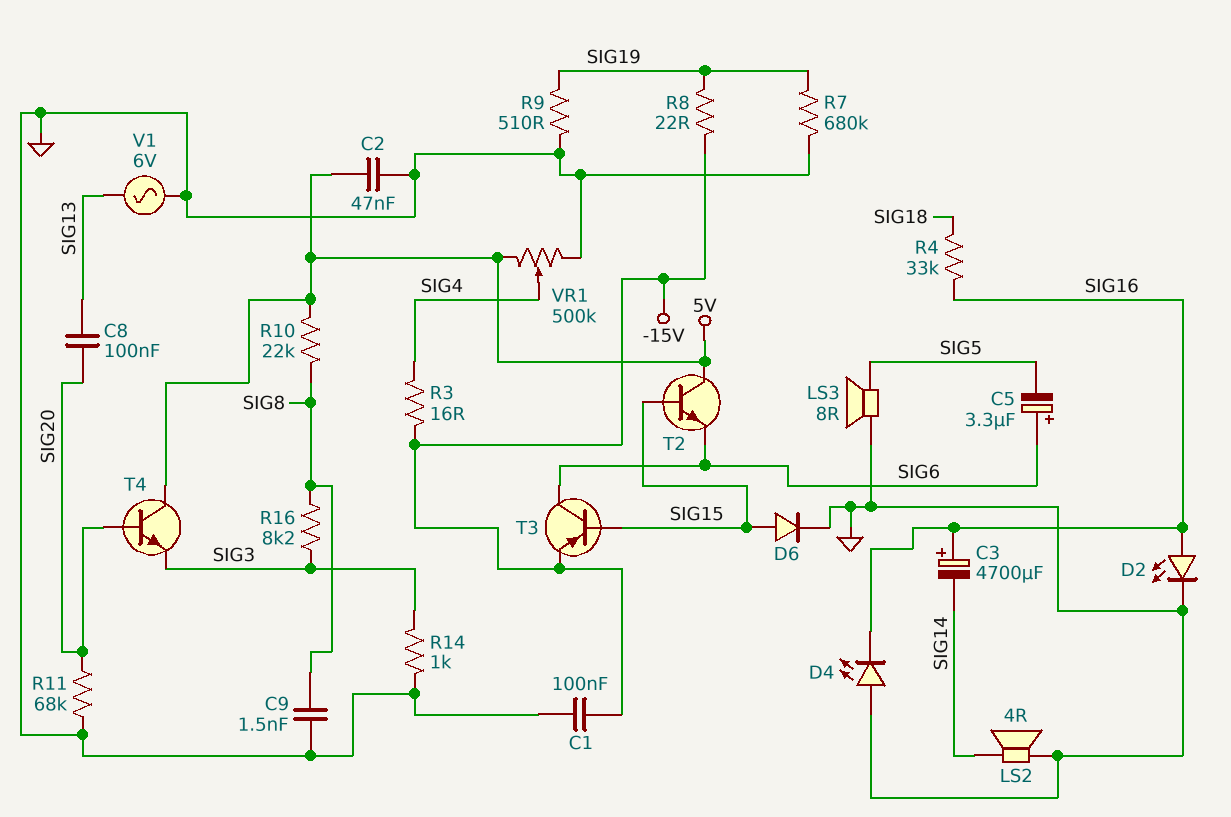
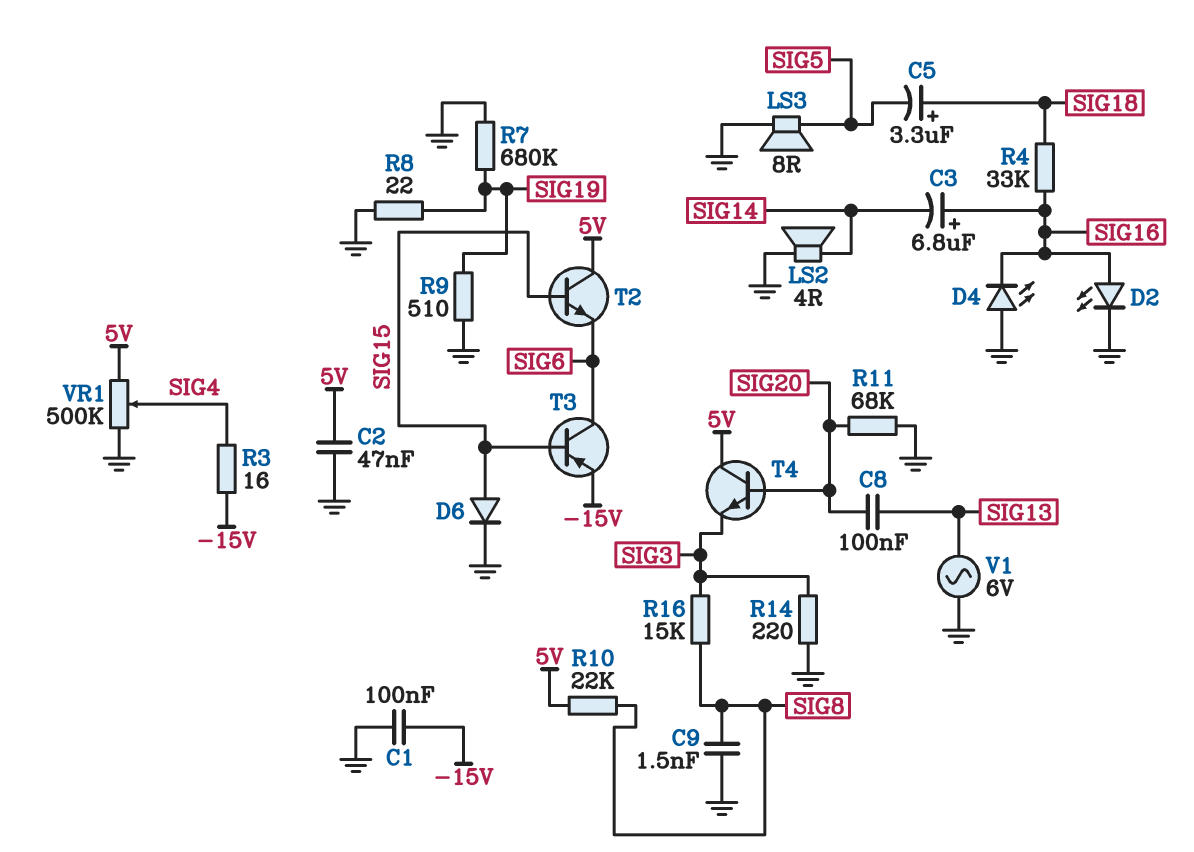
C3: 4700uF (plus SIG16, minus SIG14) -> 6.8uF (plus SIG16, minus SIG14)
C5: 3.3uF (plus SIG6, minus SIG5) -> 3.3uF (plus SIG18, minus SIG5)
R8: 22 (-15V, SIG19) -> 22 (GND, SIG19)
R14: 1k (GND, SIG3) -> 220 (GND, SIG3)
R16: 8.2k (SIG3, SIG8) -> 15k (SIG3, SIG8)

